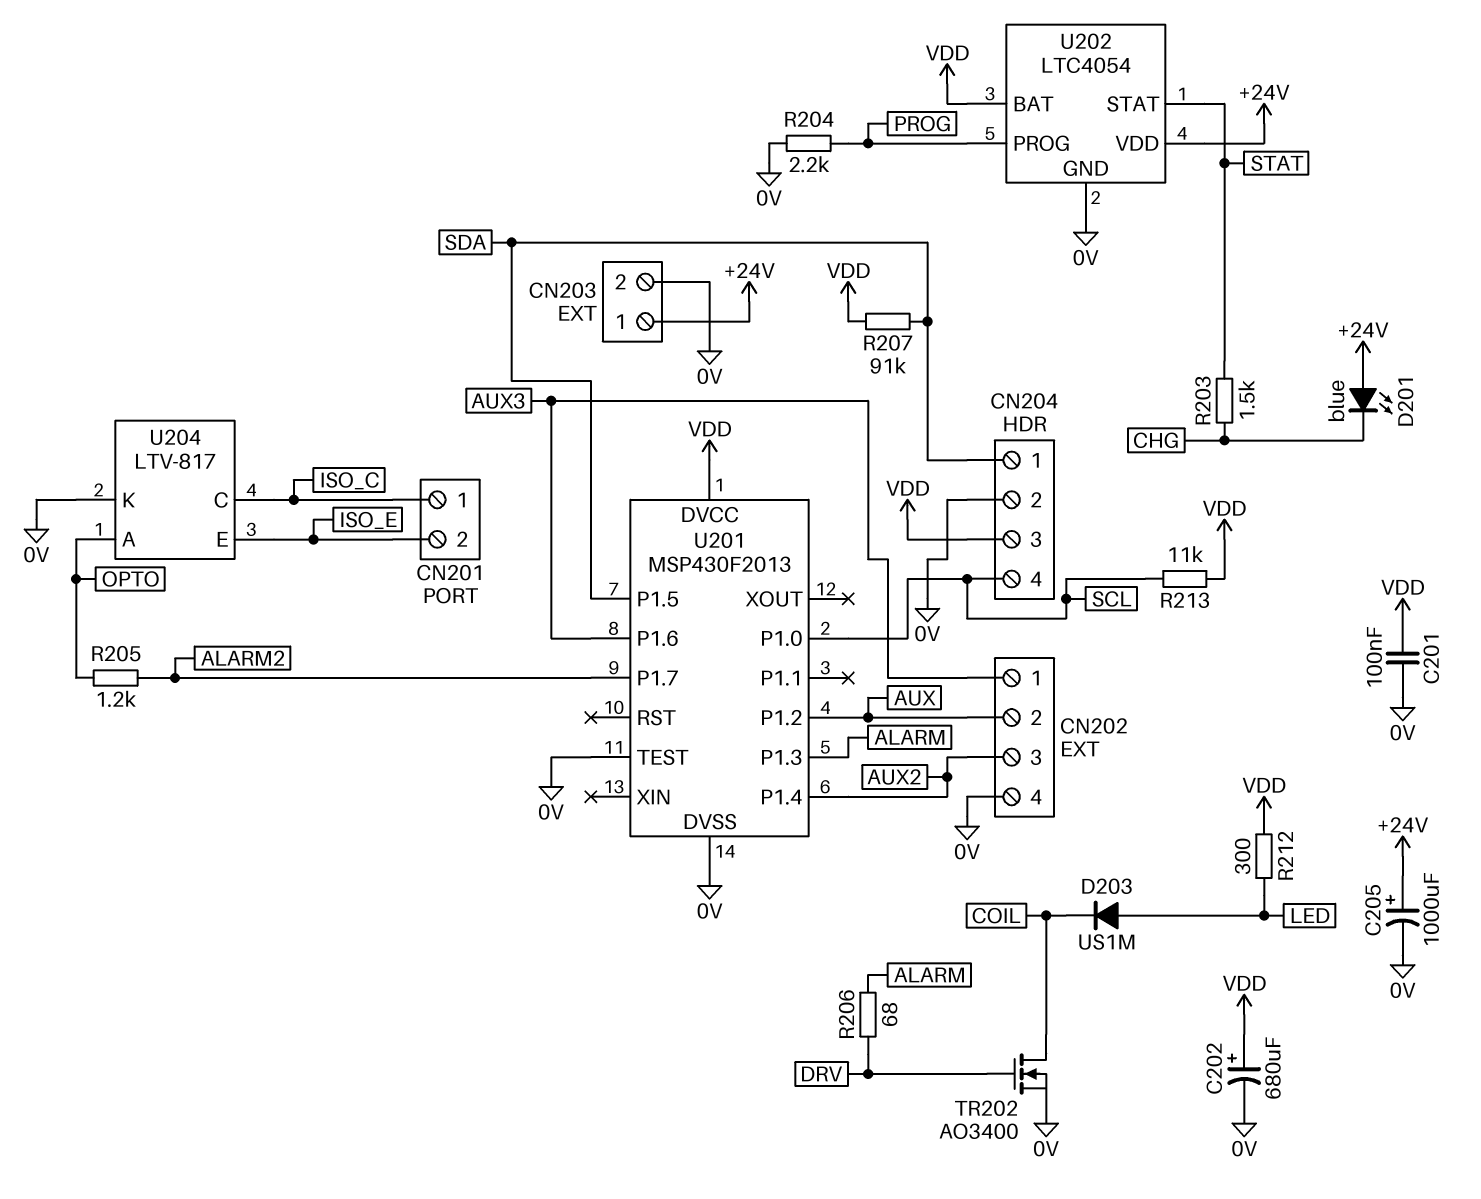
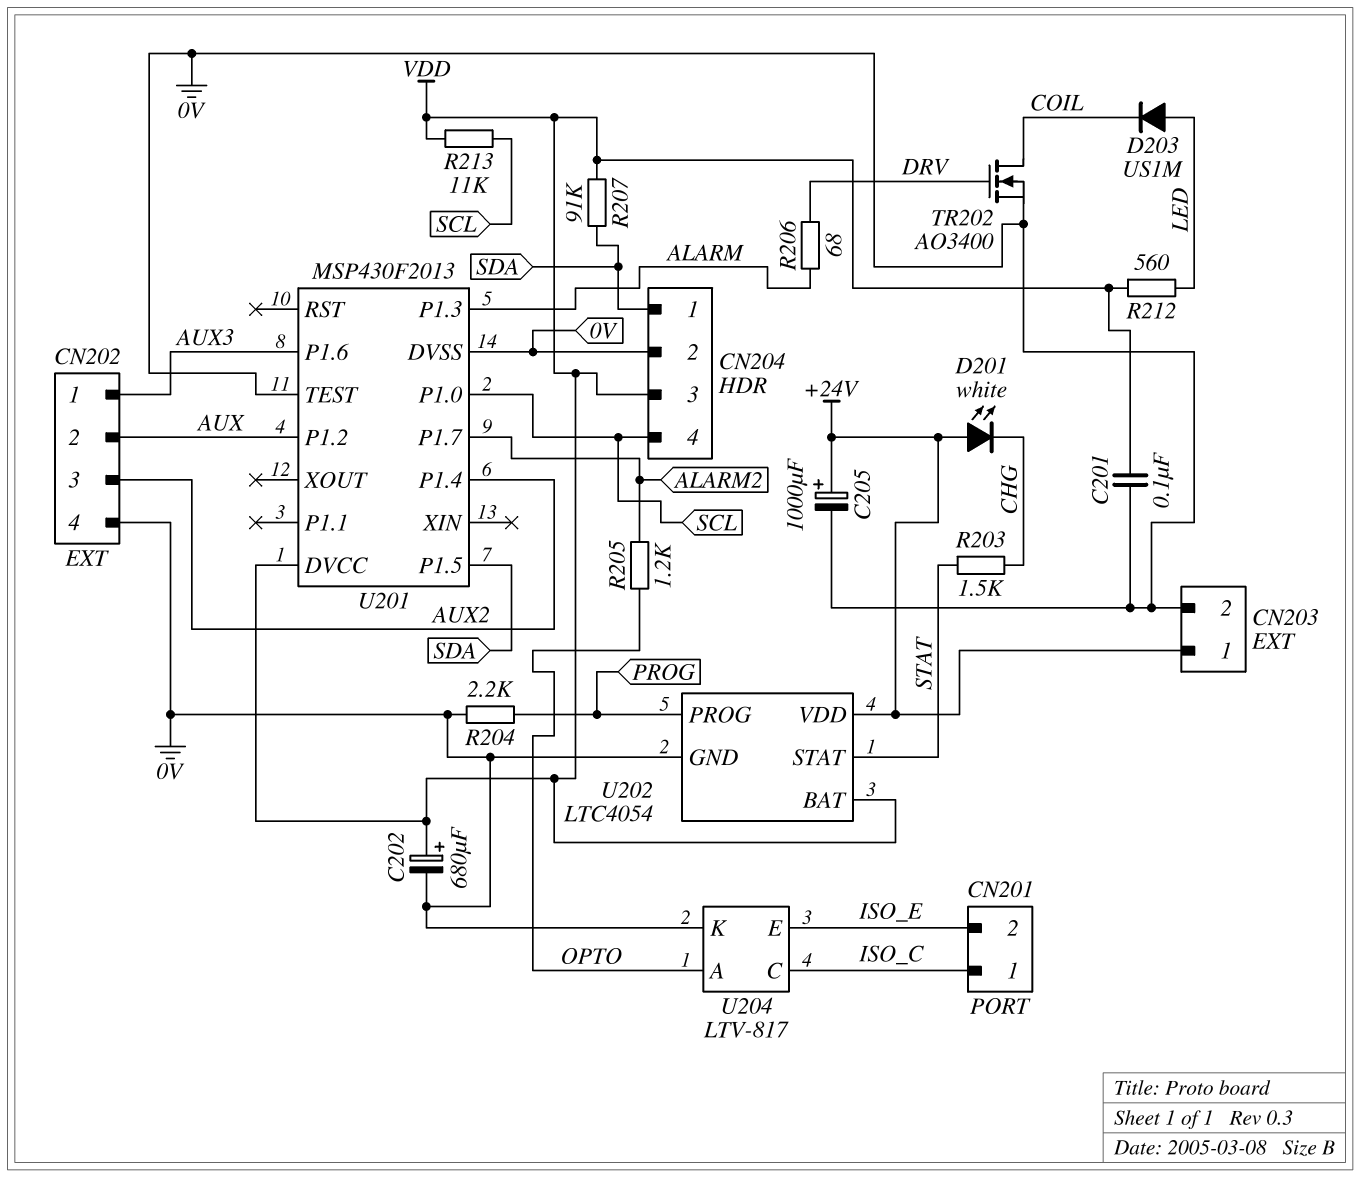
D201: LED blue (A +24V, K CHG) -> LED white (A +24V, K CHG)
R212: 300 (LED, VDD) -> 560 (LED, VDD)

